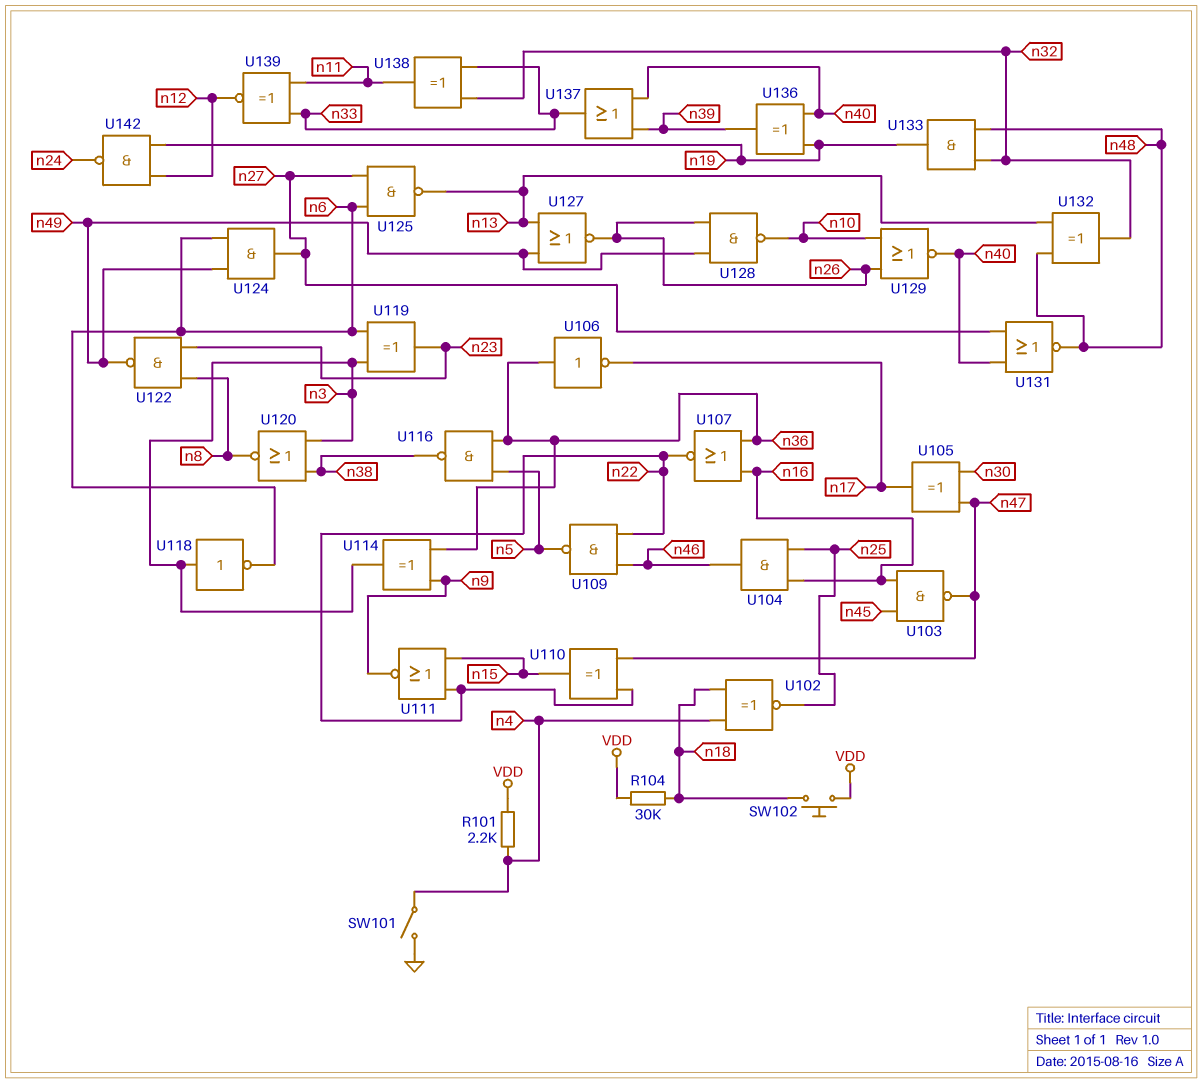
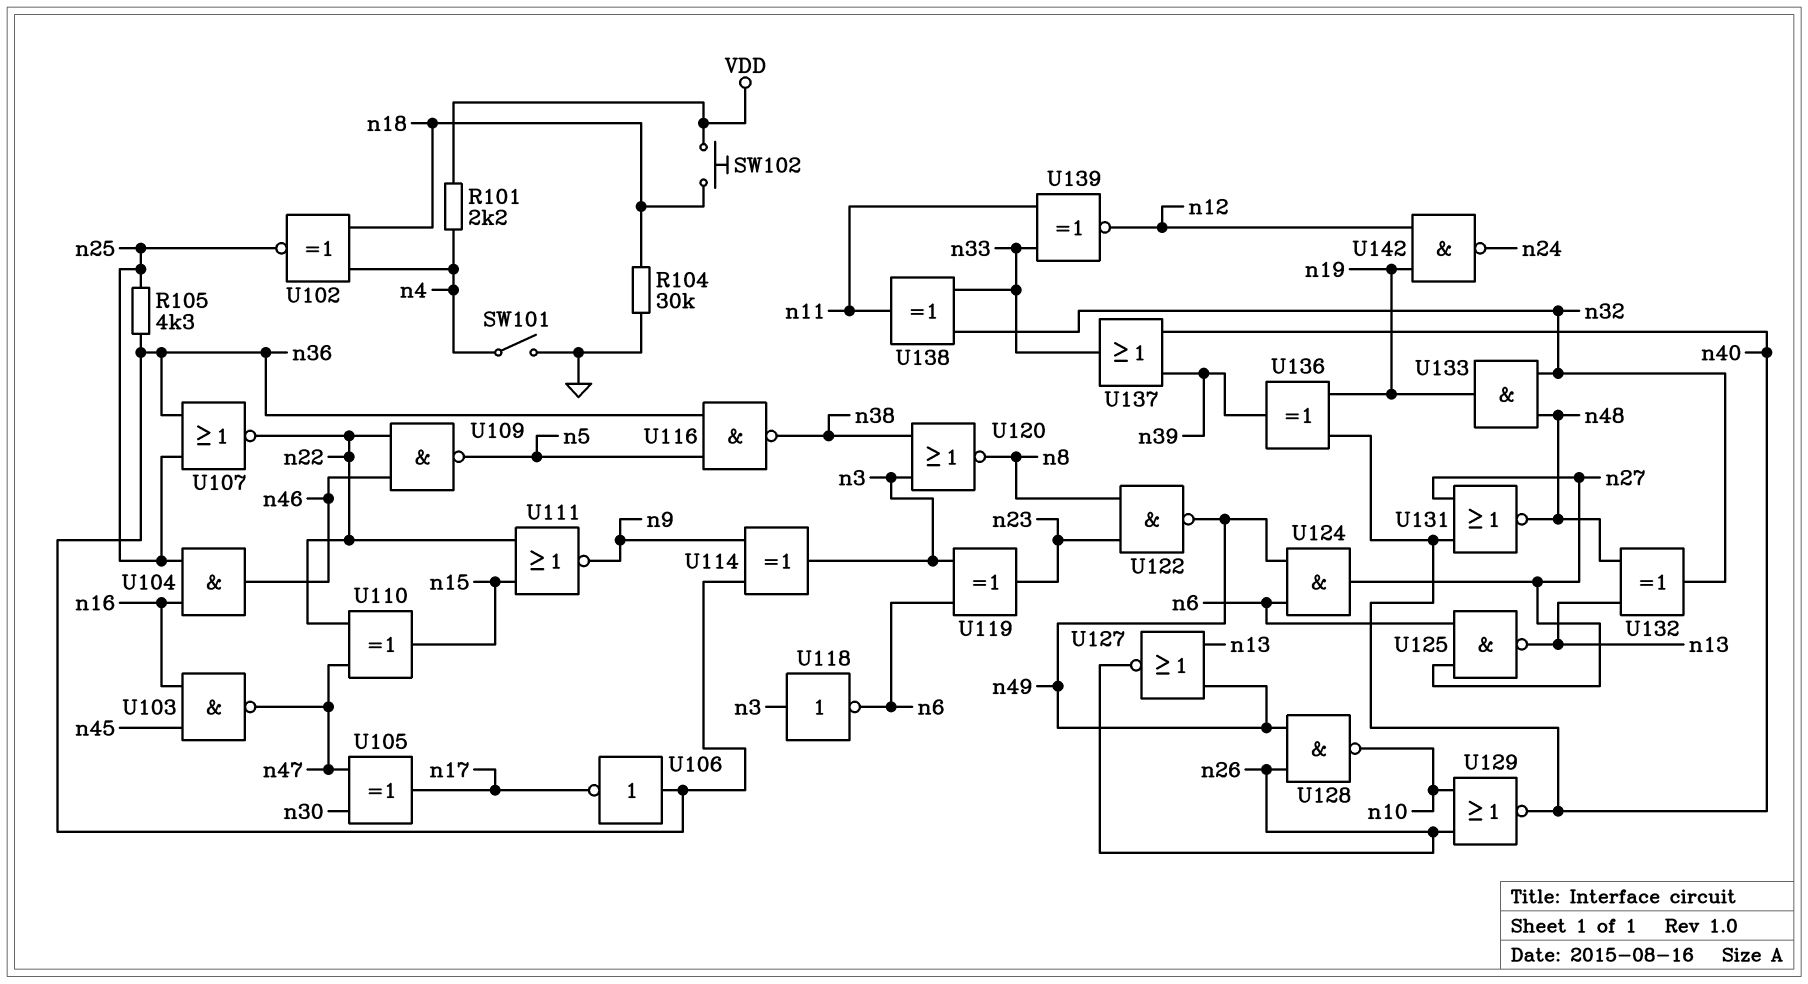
R104: 30k (VDD, n18) -> 30k (GND, n18)
R105: none -> 4.3k (n25, n36)
U107: NOR (in n16, in n36, out n22) -> NOR (in n25, in n36, out n22)

